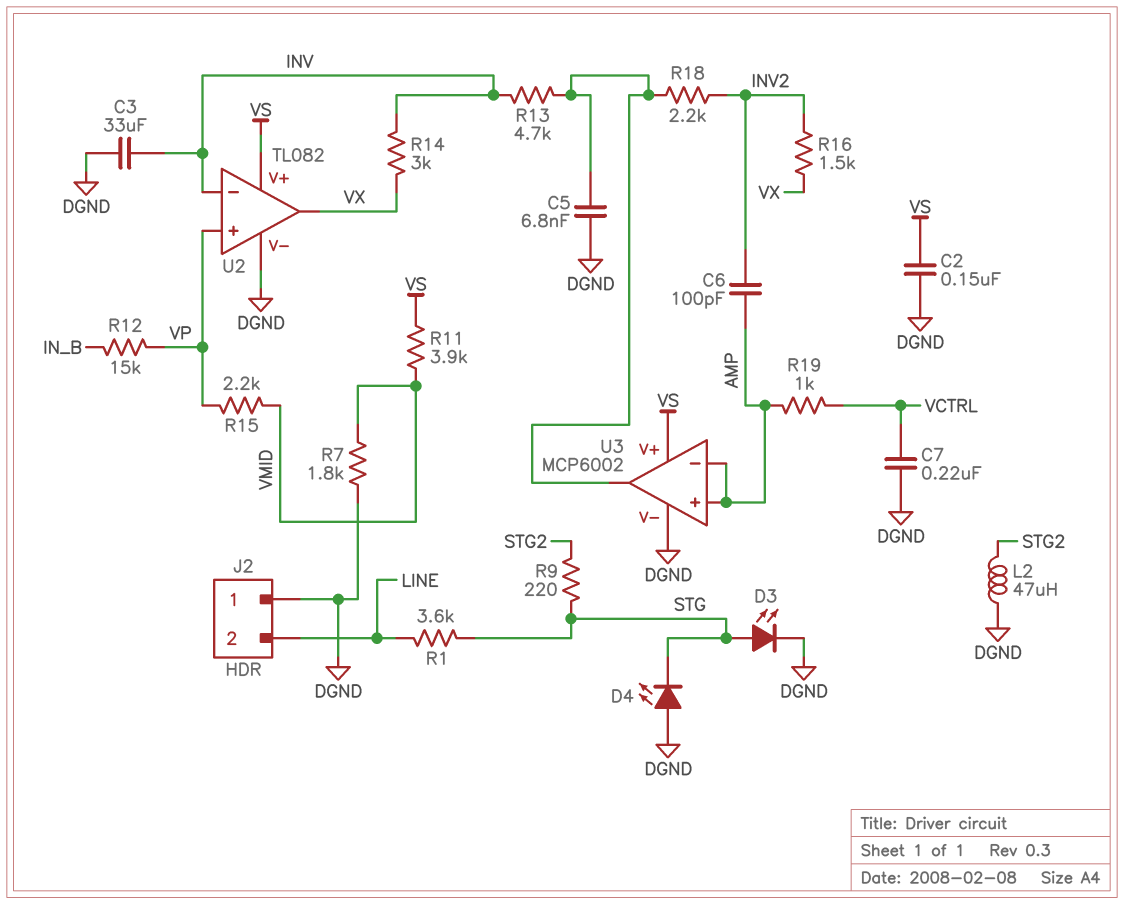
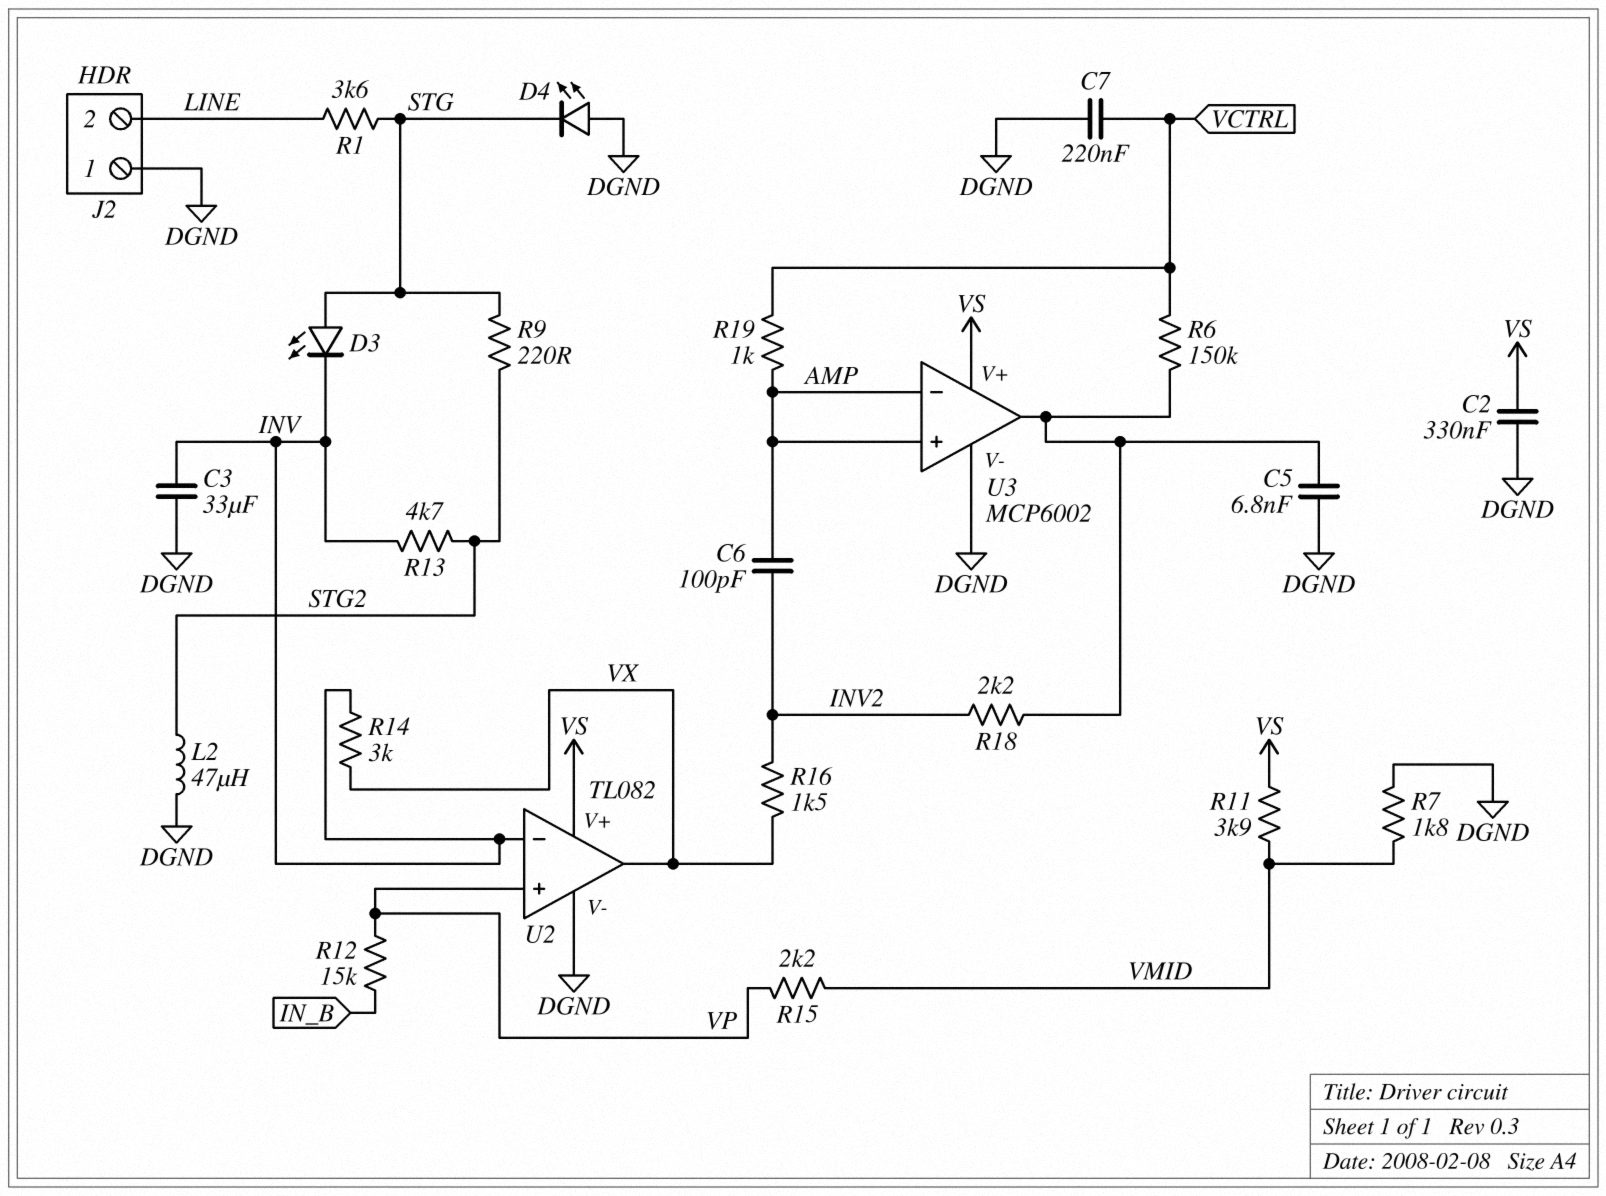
C2: 150nF (DGND, VS) -> 330nF (DGND, VS)
D3: LED (A STG, K DGND) -> LED (A STG, K INV)
R6: none -> 150k (U3/out, VCTRL)
R13: 4.7k (INV, U3/out) -> 4.7k (INV, STG2)

